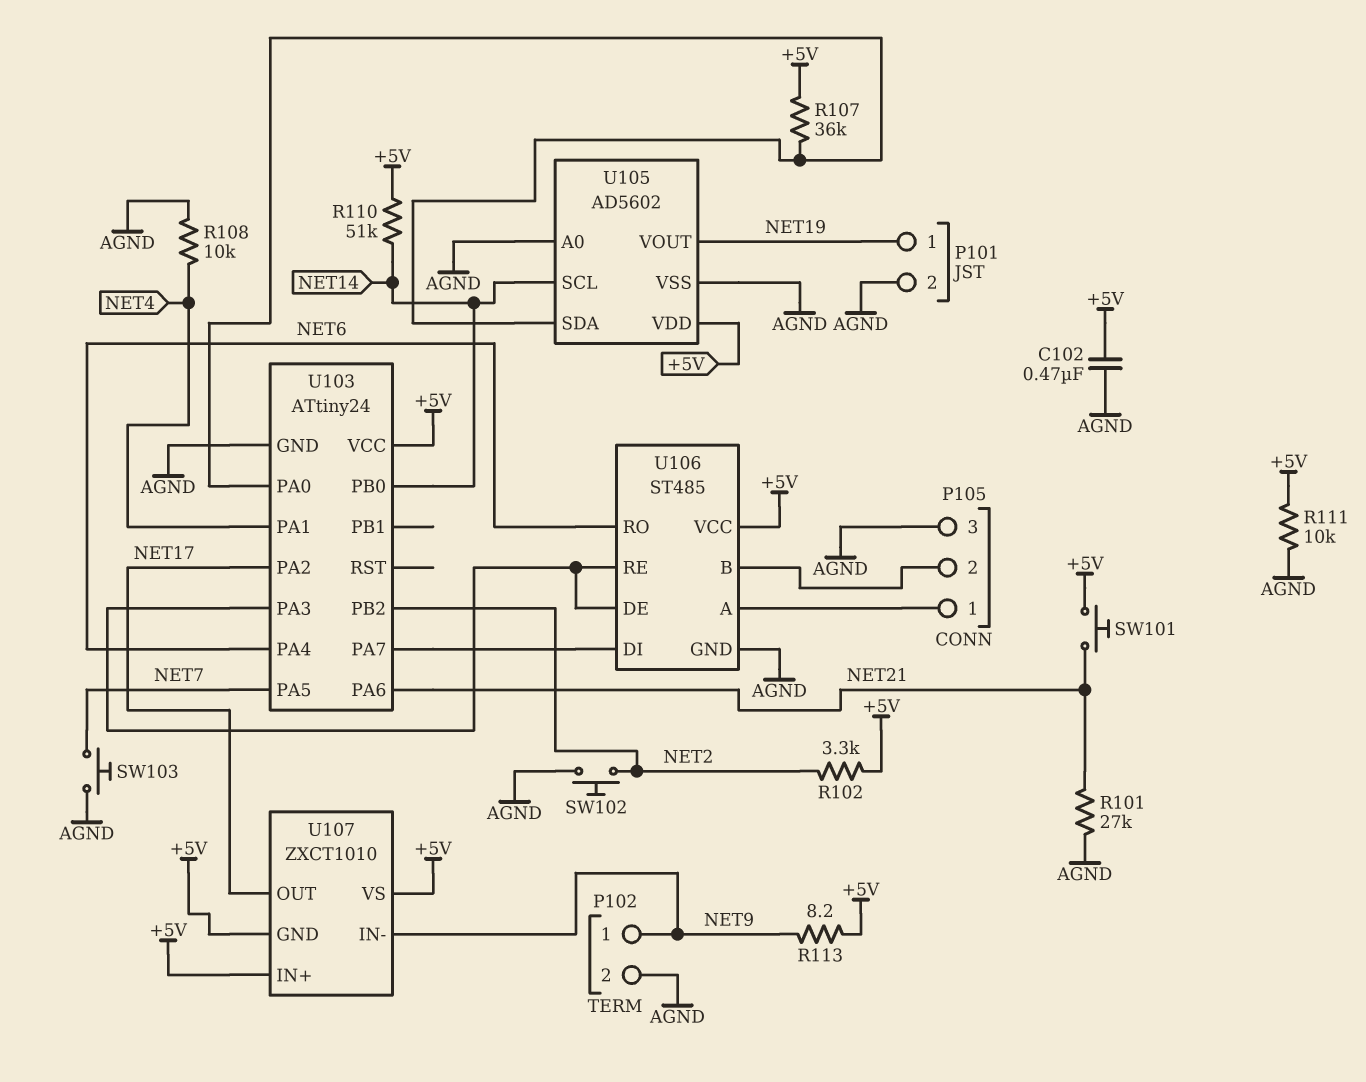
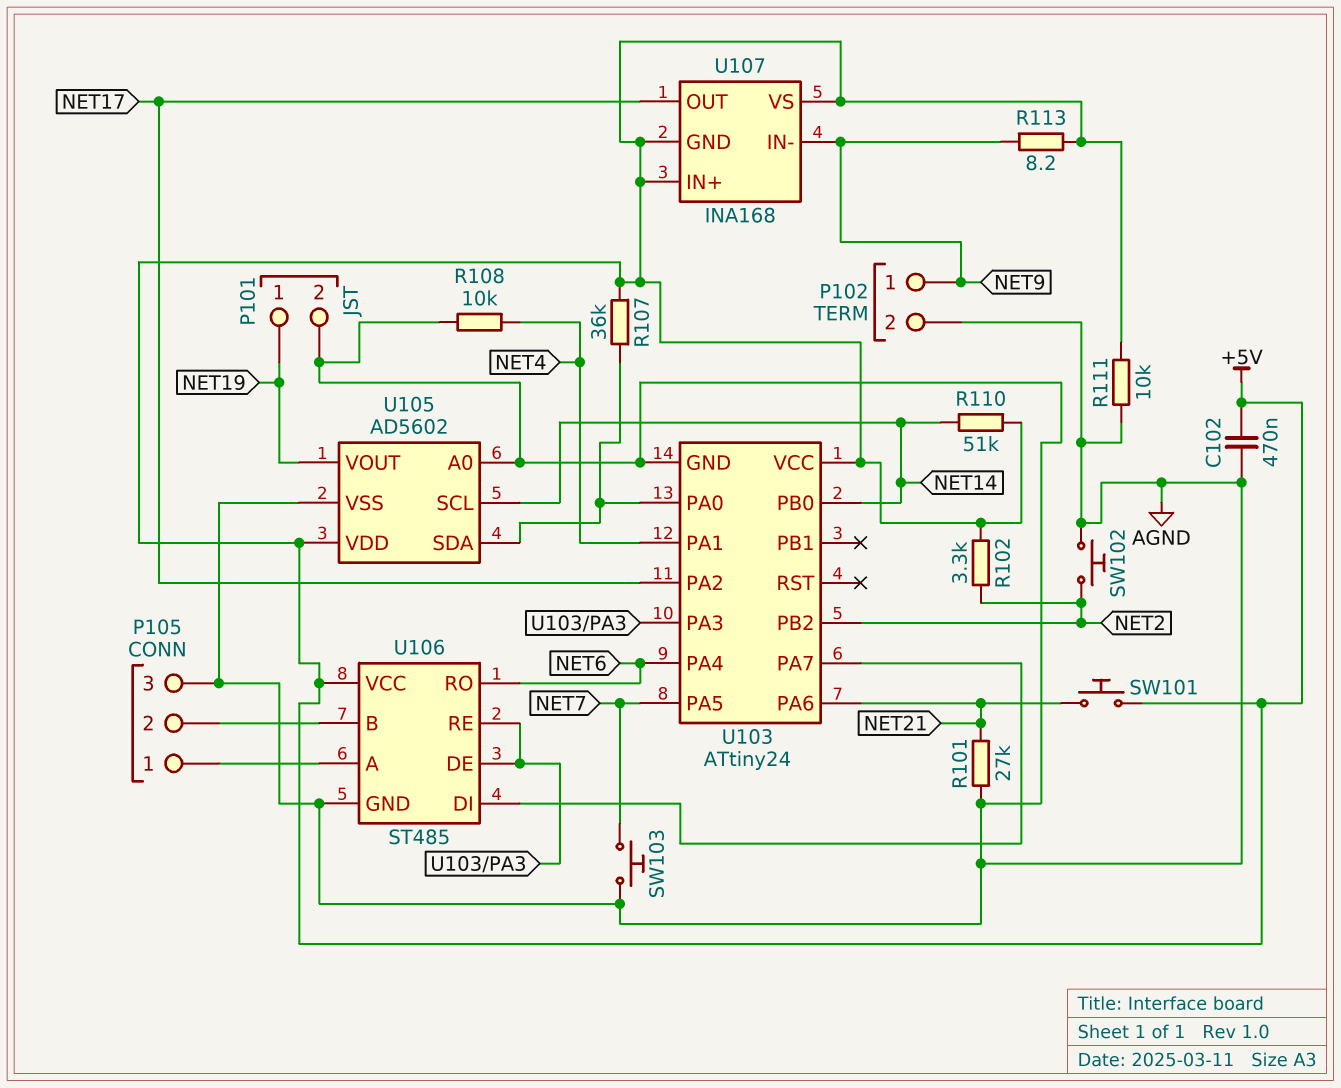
U107: ZXCT1010 -> INA168

